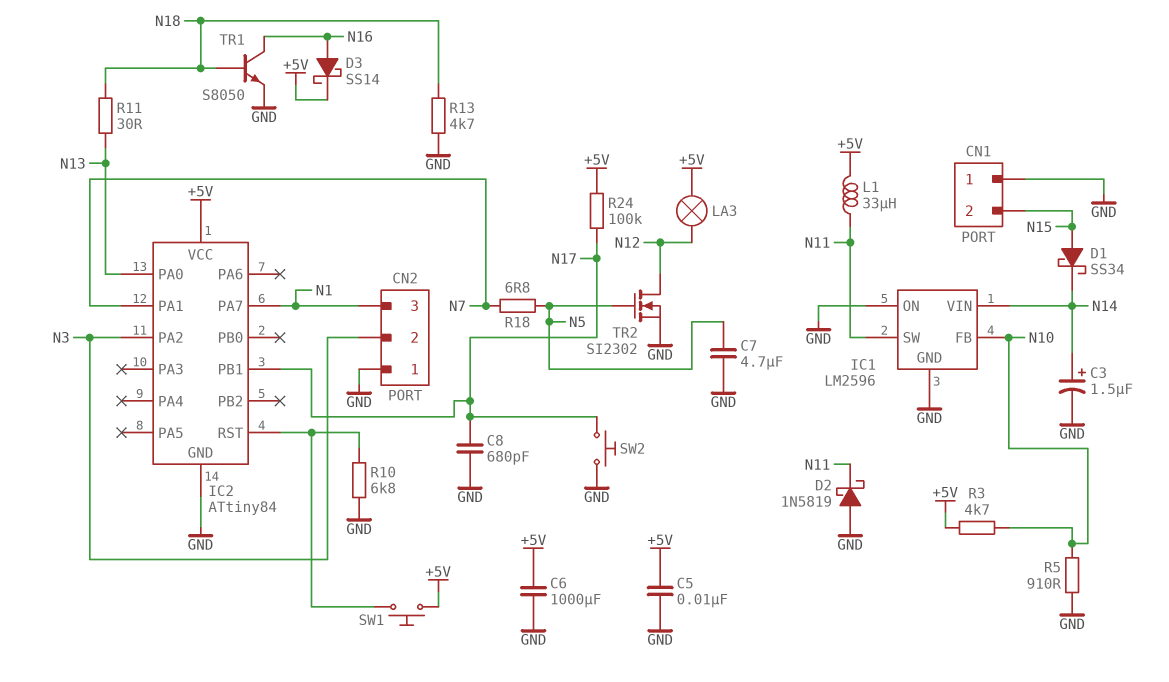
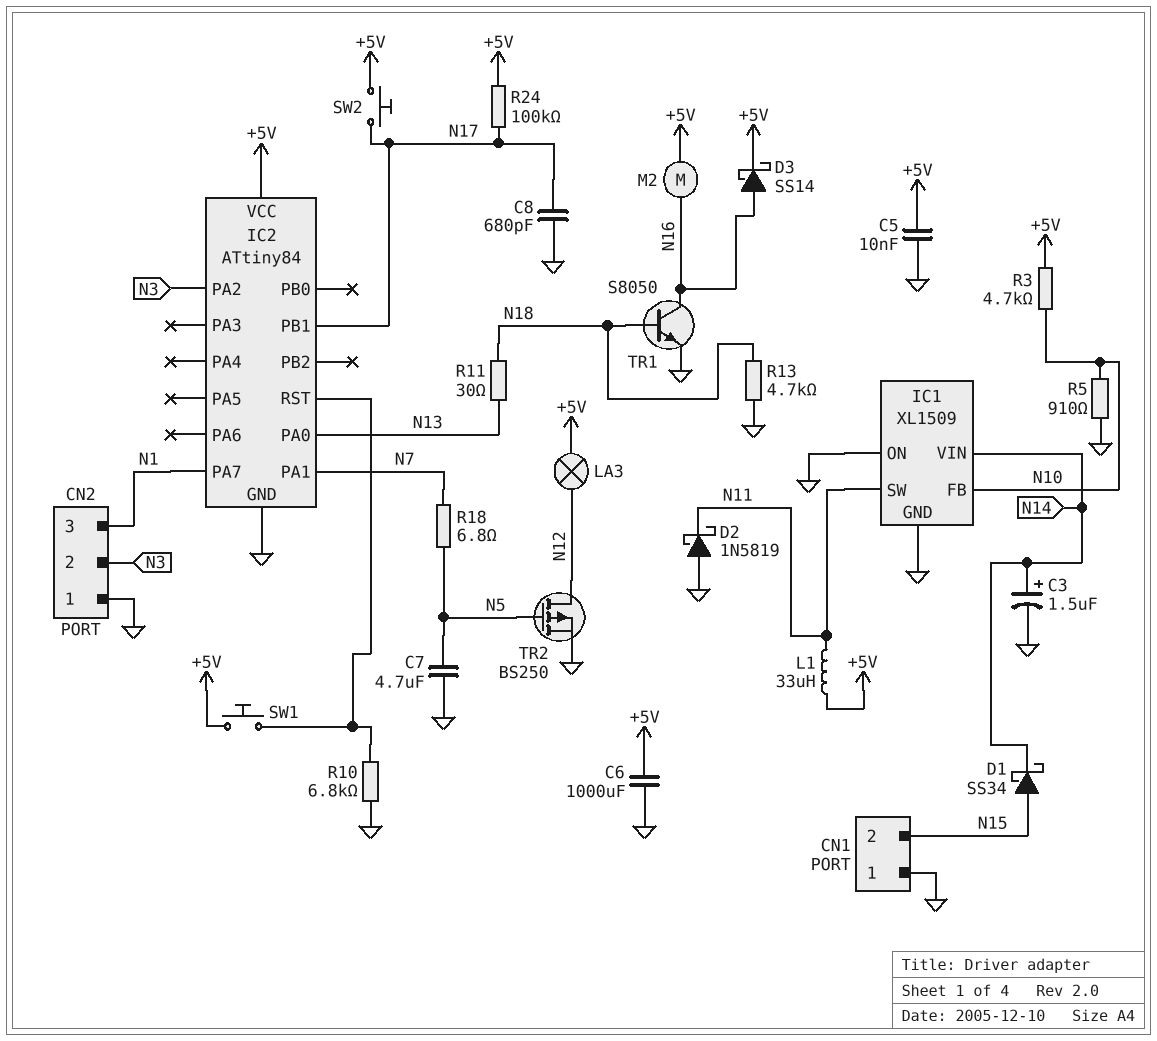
IC1: LM2596 -> XL1509
M2: none -> motor (+5V, N16)
SW2: button (GND, N17) -> button (+5V, N17)
TR2: NMOS SI2302 (G N5, D N12, S GND) -> PMOS BS250 (G N5, D N12, S GND)

